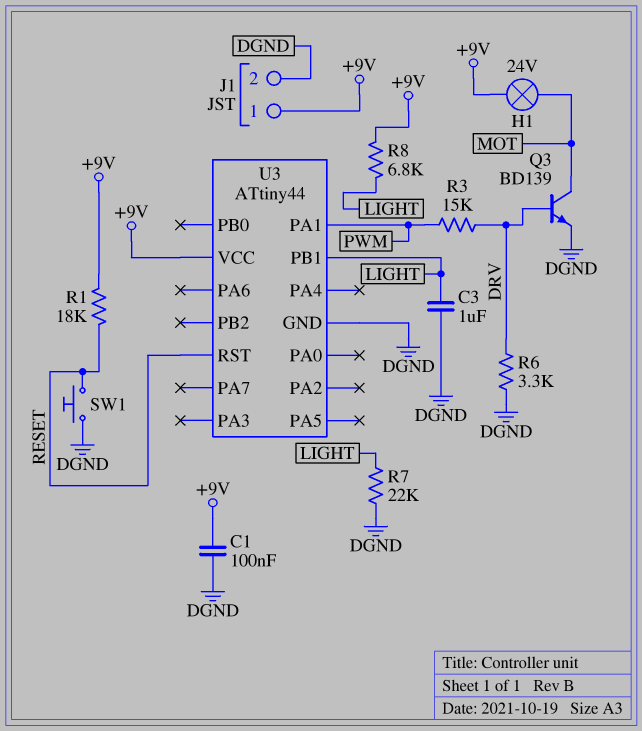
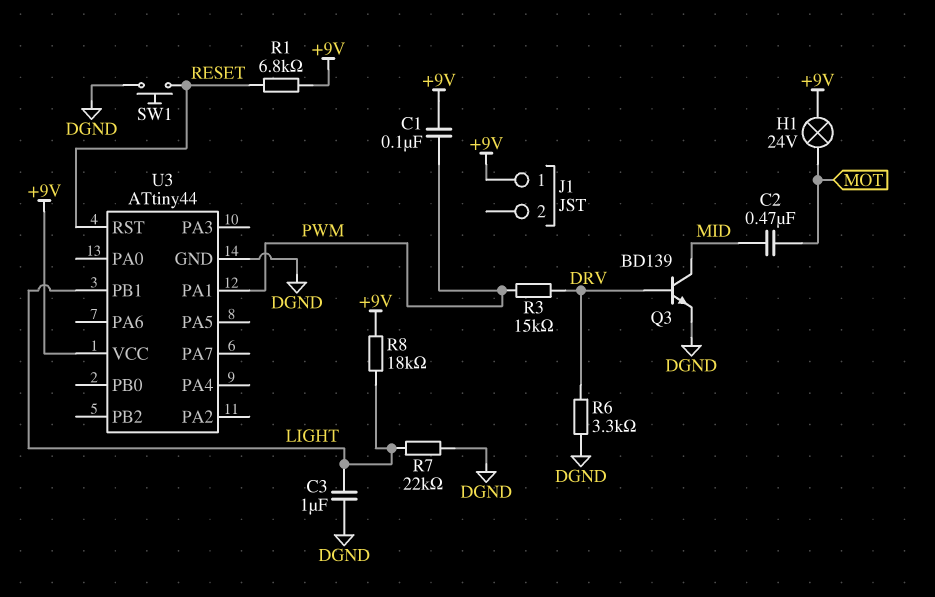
C1: 100nF (+9V, DGND) -> 100nF (+9V, PWM)
C2: none -> 470nF (MID, MOT)
J1 pin 2: DGND -> none
Q3: NPN BD139 (B DRV, C MOT, E DGND) -> NPN BD139 (B DRV, C MID, E DGND)
R1: 18k (+9V, RESET) -> 6.8k (+9V, RESET)
R8: 6.8k (+9V, LIGHT) -> 18k (+9V, LIGHT)

